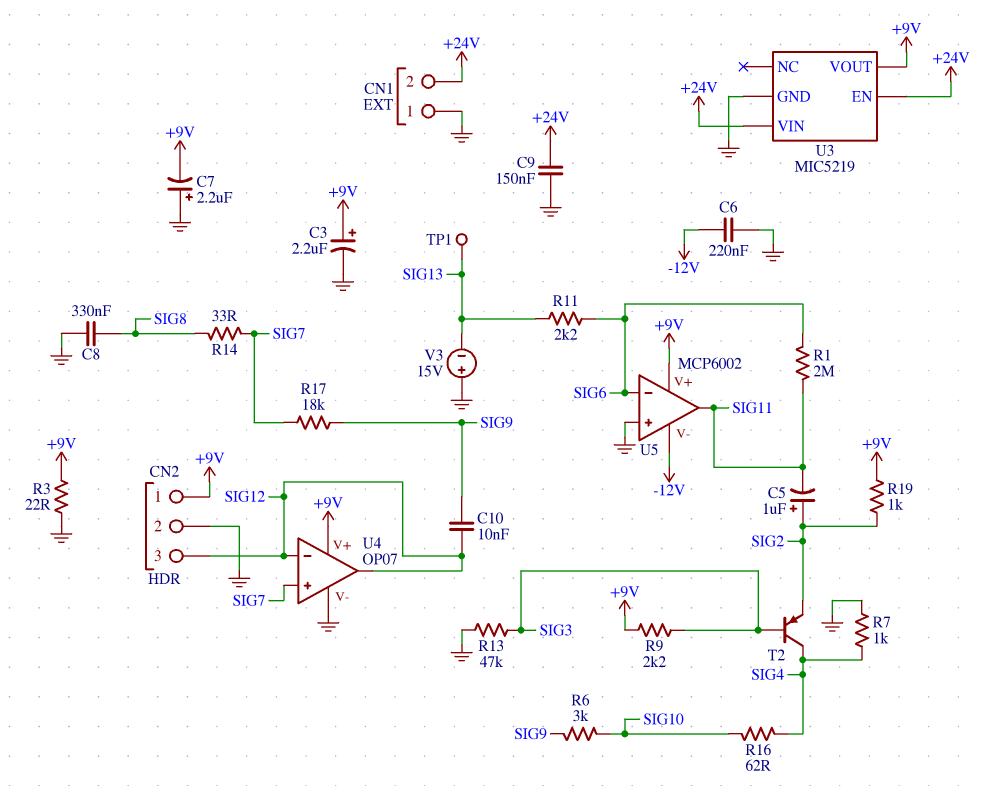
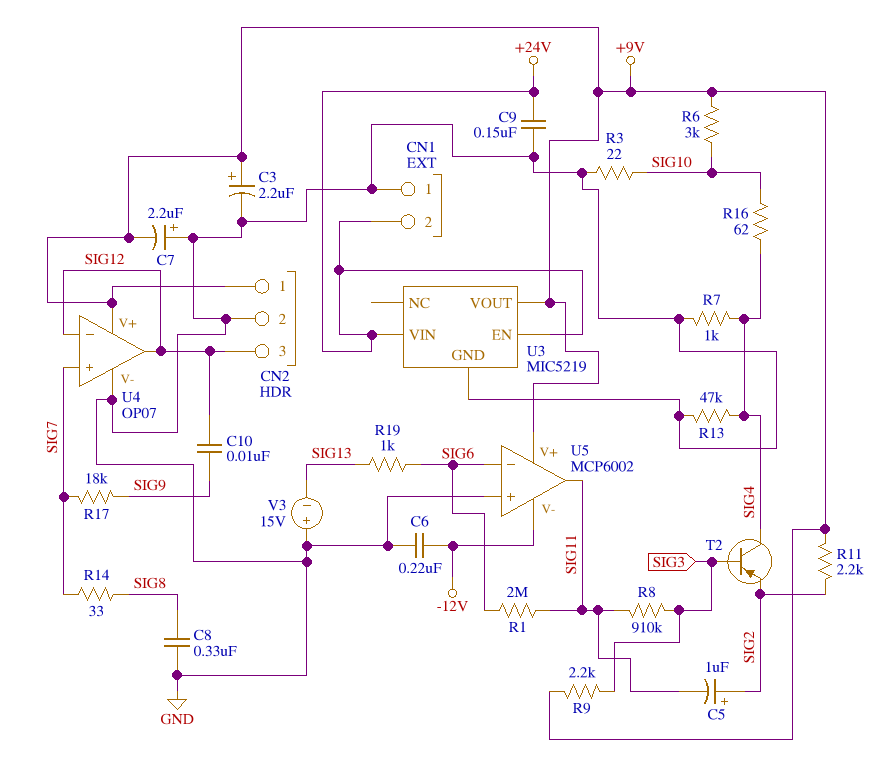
R3: 22 (+9V, GND) -> 22 (GND, SIG10)
R6: 3k (SIG9, SIG10) -> 3k (+9V, SIG10)
R8: none -> 910k (SIG3, SIG11)
R11: 2.2k (SIG6, SIG13) -> 2.2k (+9V, SIG2)
R13: 47k (GND, SIG3) -> 47k (GND, SIG4)
R19: 1k (+9V, SIG2) -> 1k (SIG6, SIG13)
TP1: test point (SIG13) -> none

